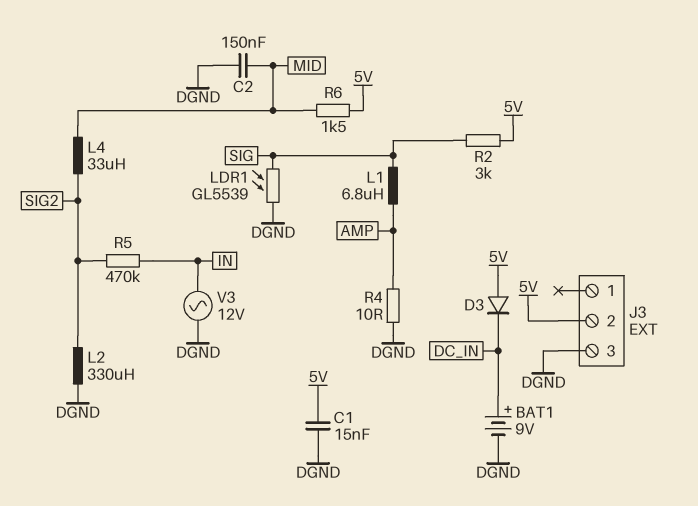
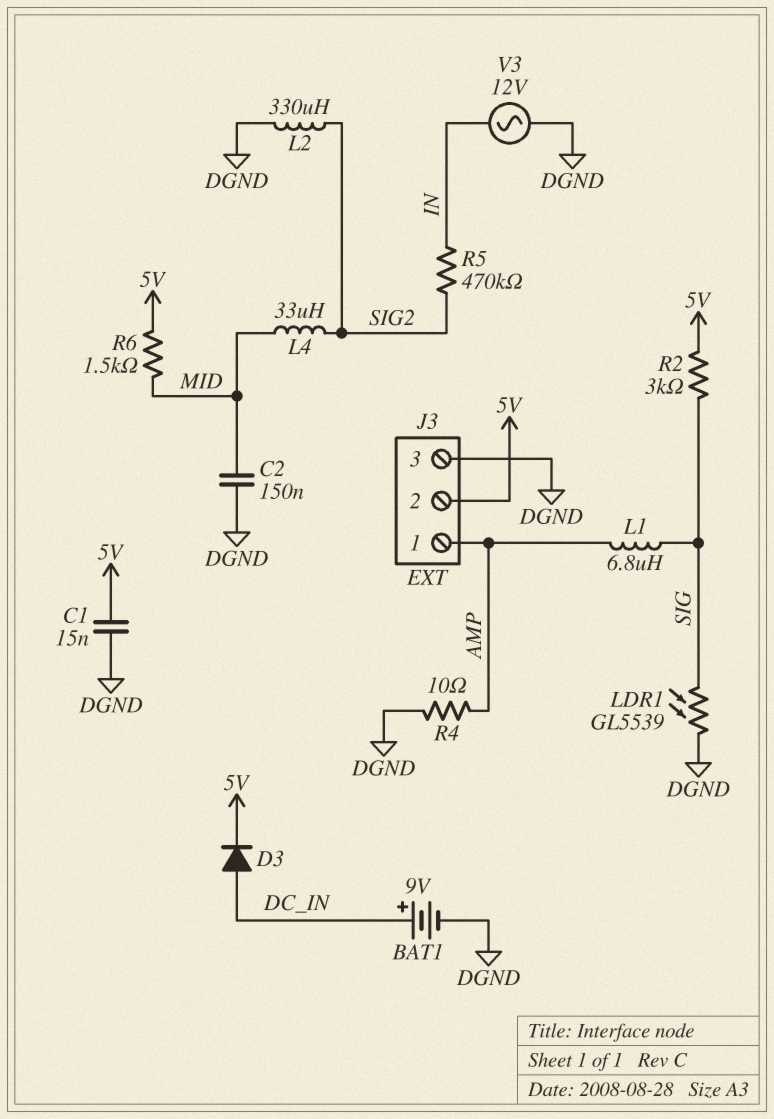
D3: diode (A 5V, K DC_IN) -> diode (A DC_IN, K 5V)
J3 pin 1: none -> AMP

